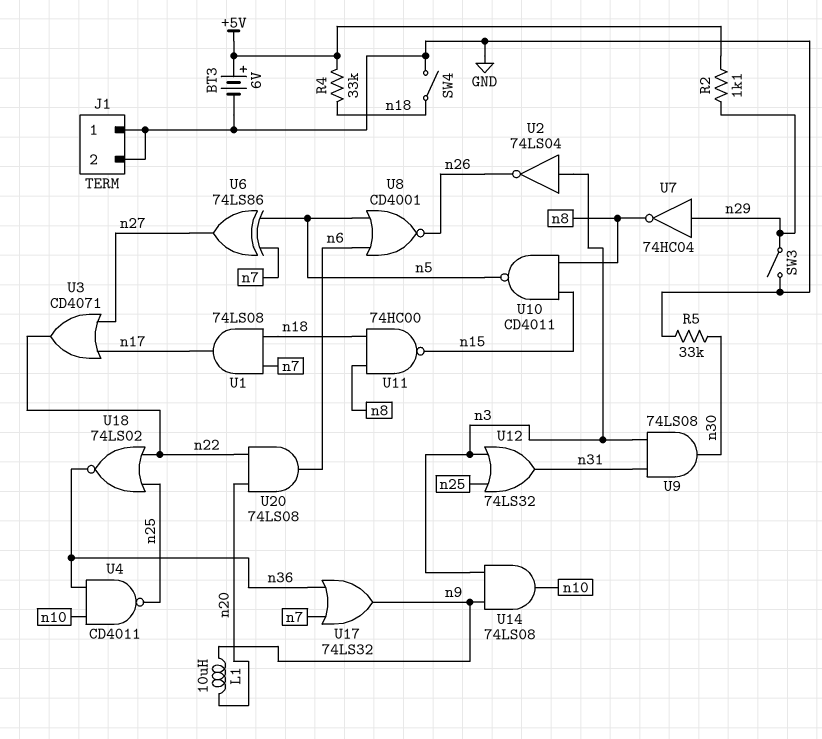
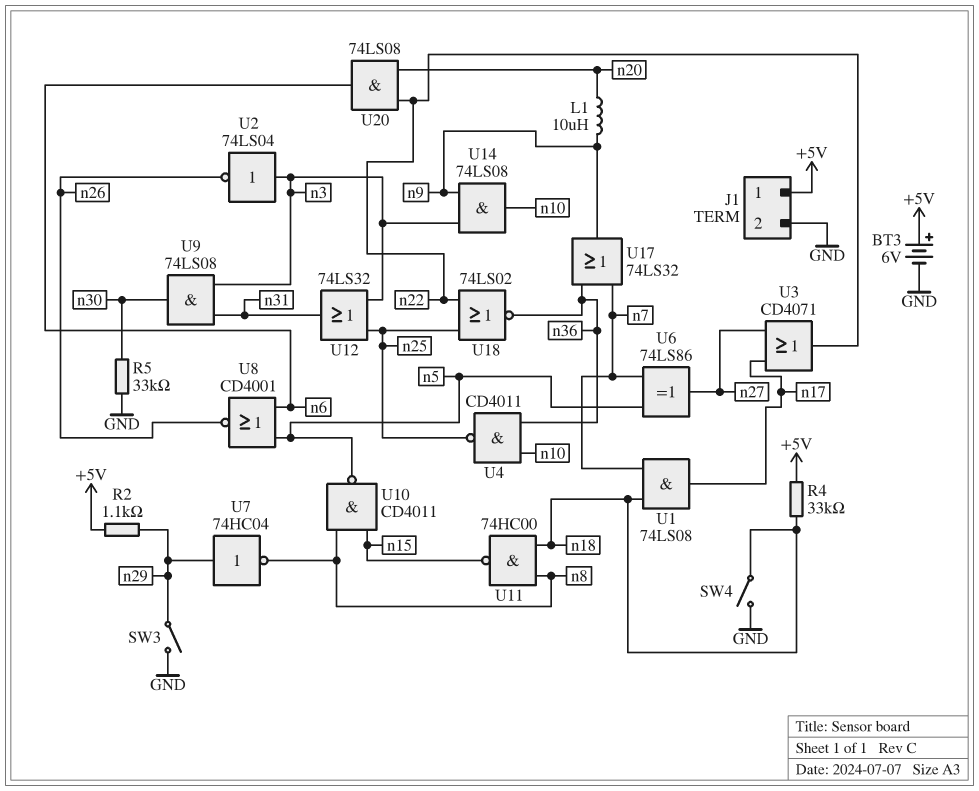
J1 pin 1: GND -> +5V

